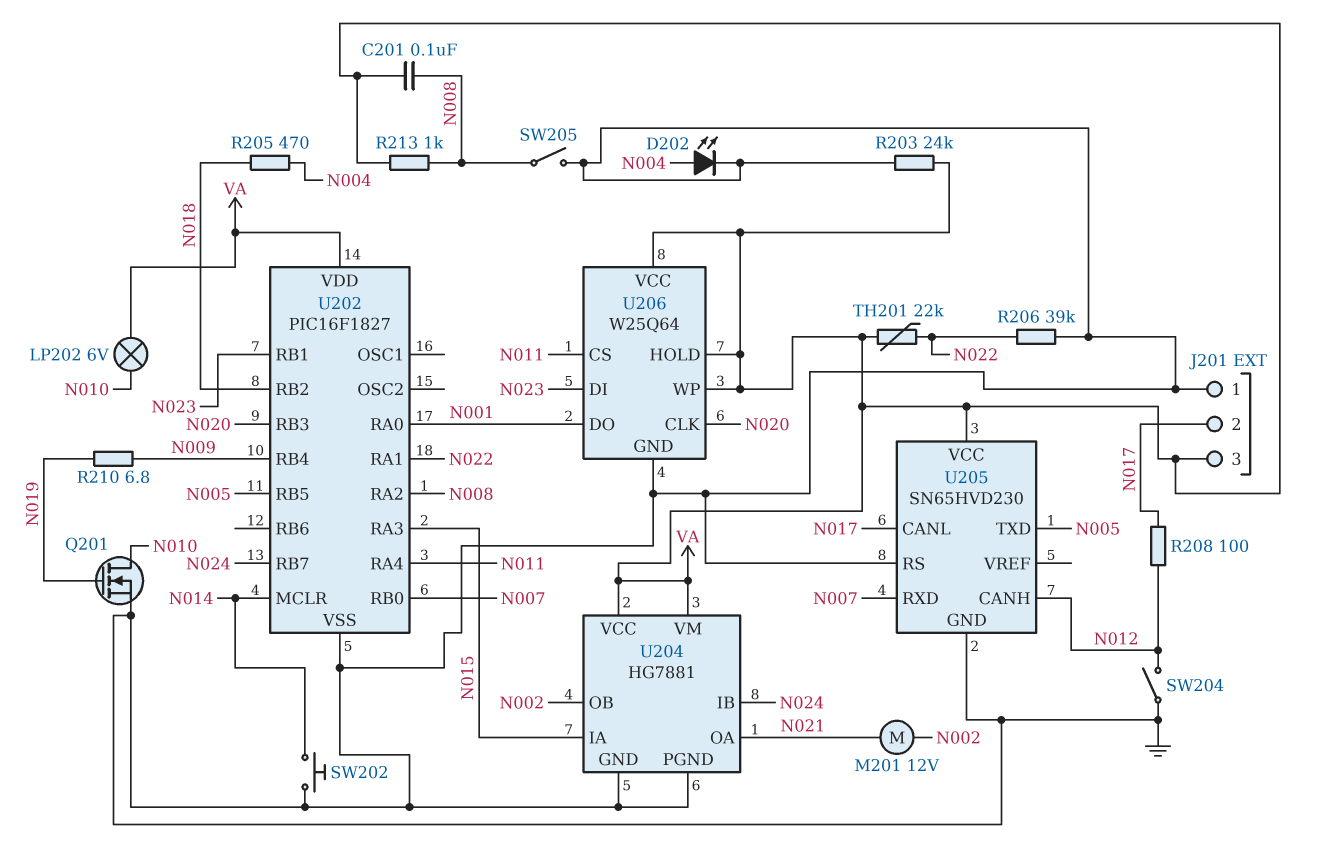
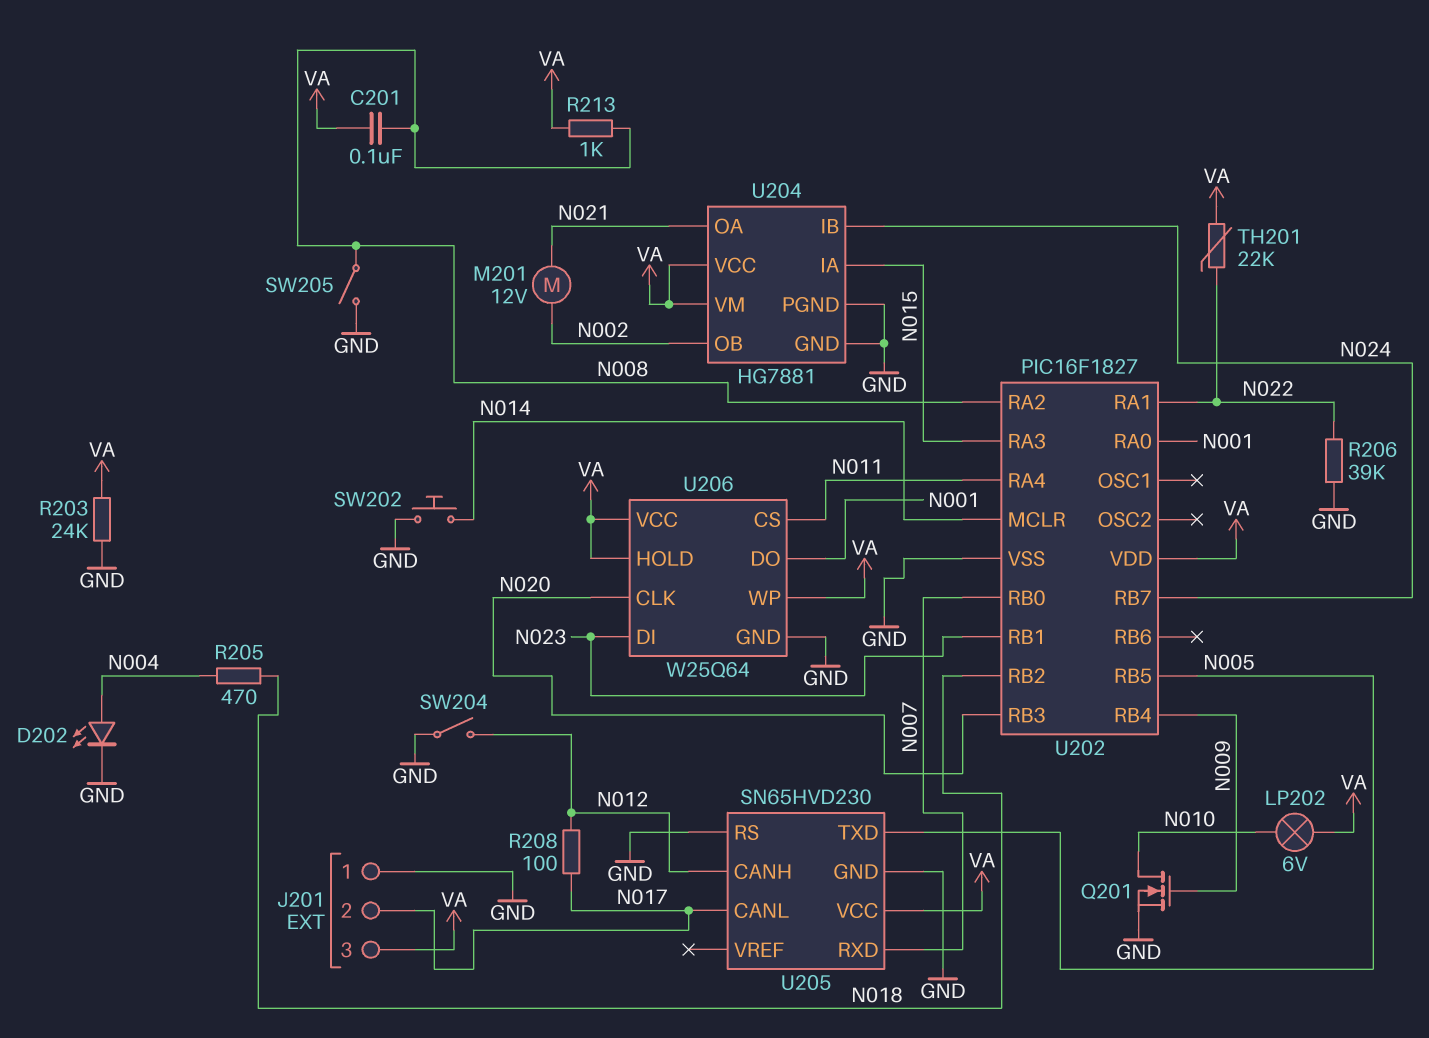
Q201: NMOS (G N019, D N010, S GND) -> NMOS (G N009, D N010, S GND)
R210: 6.8 (N009, N019) -> none

